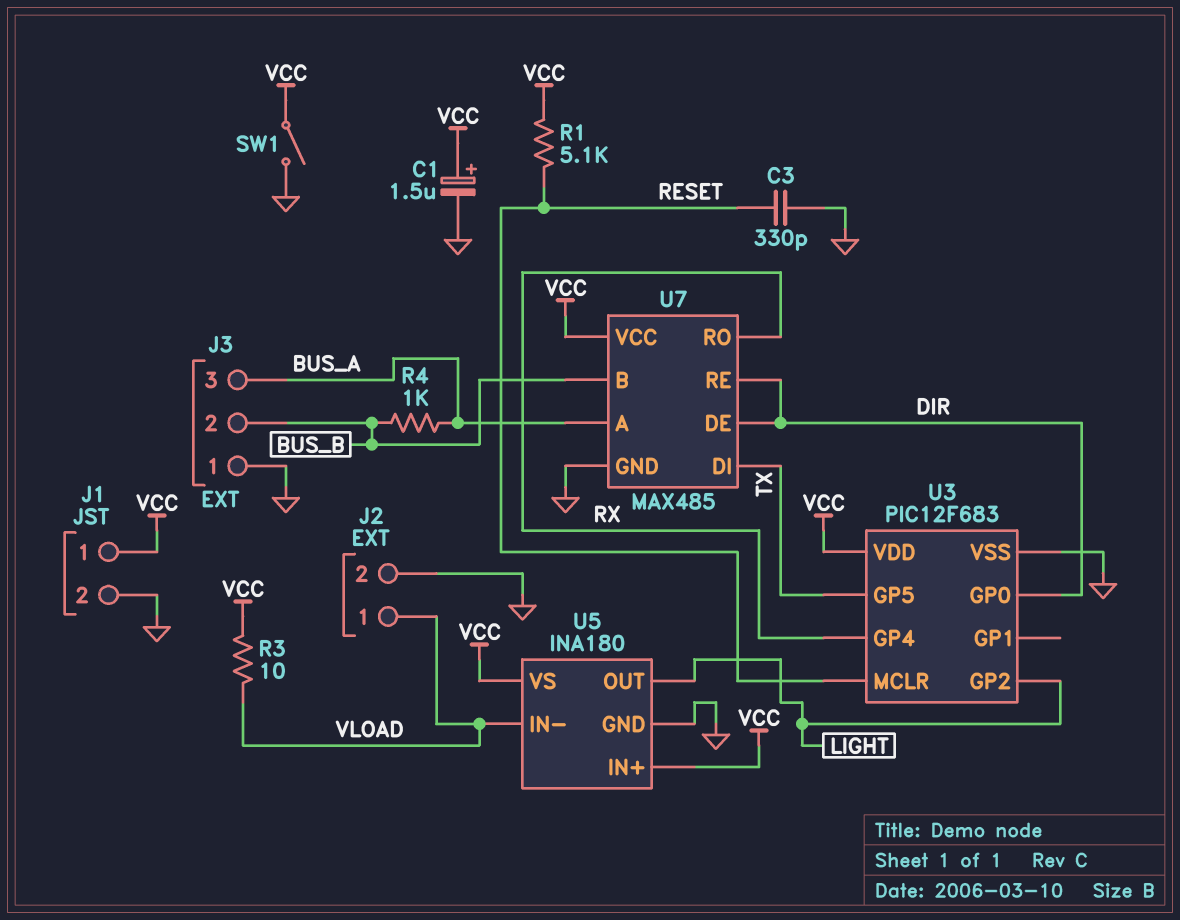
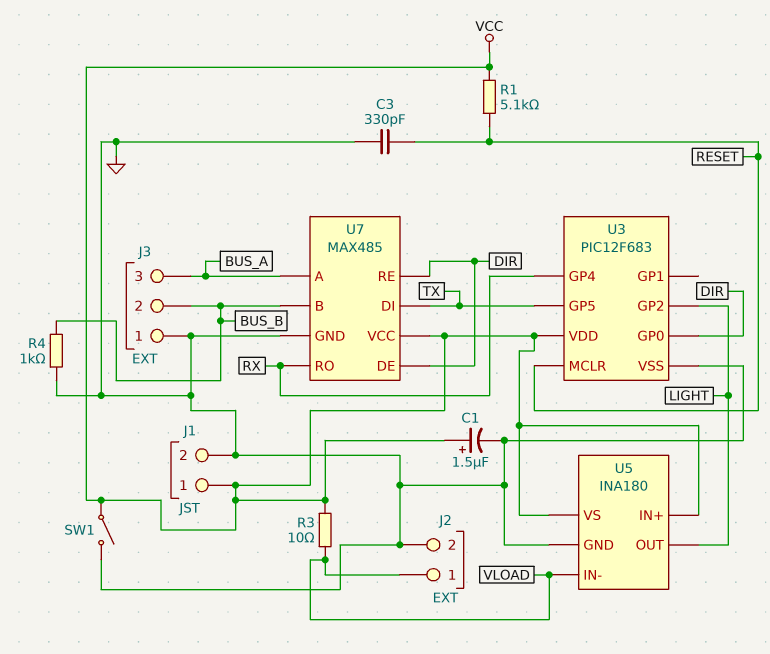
R4: 1k (BUS_A, BUS_B) -> 1k (BUS_B, GND)

